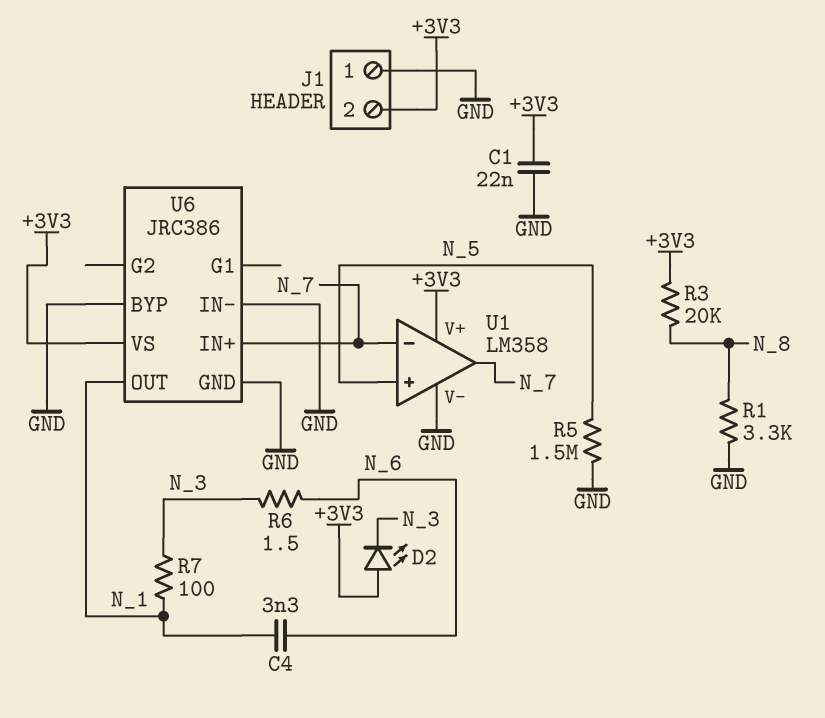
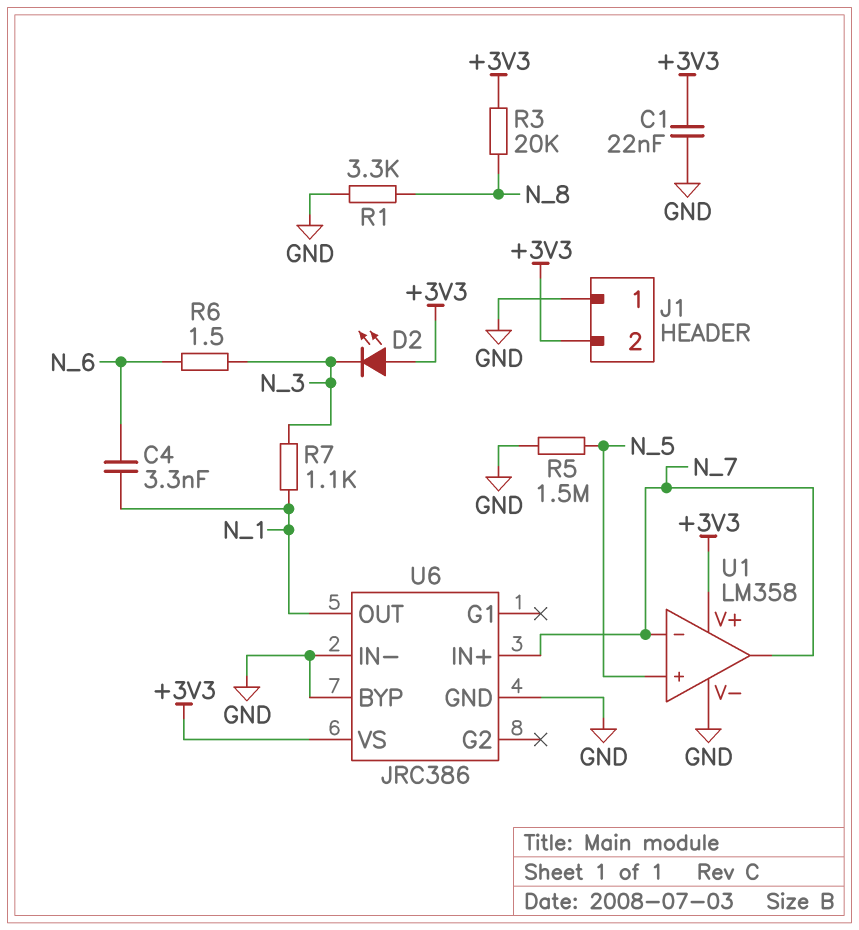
R7: 100 (N_1, N_3) -> 1.1k (N_1, N_3)

